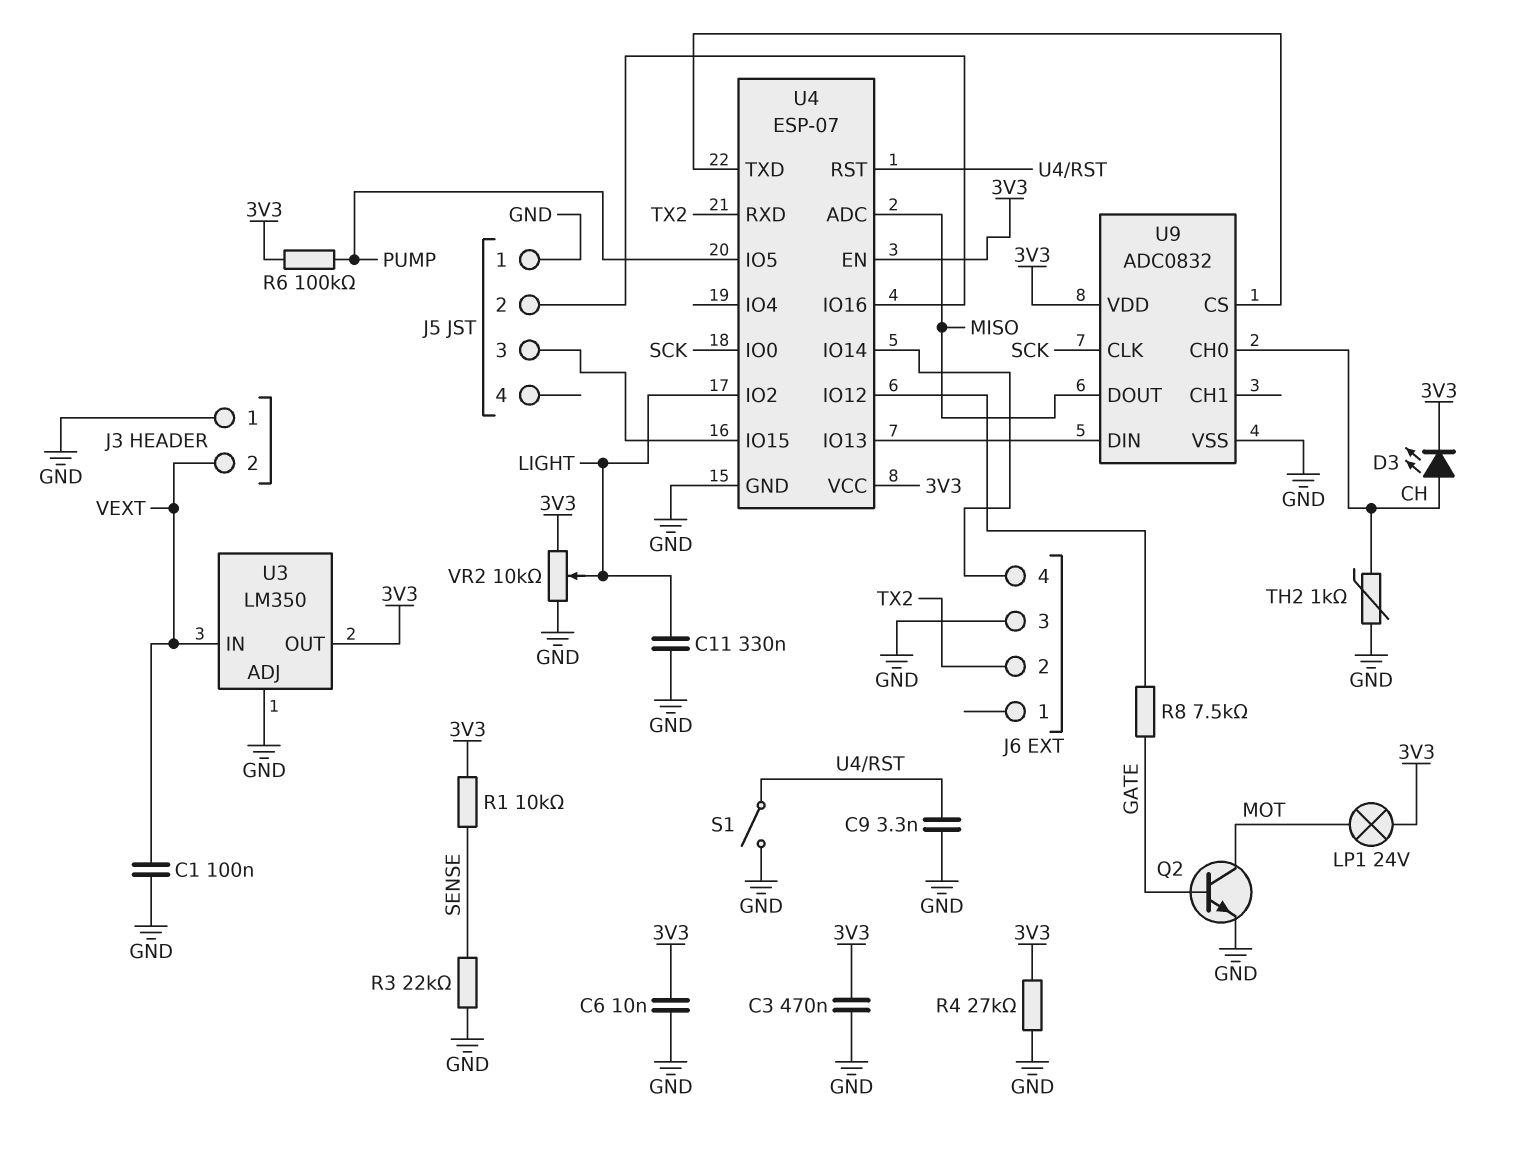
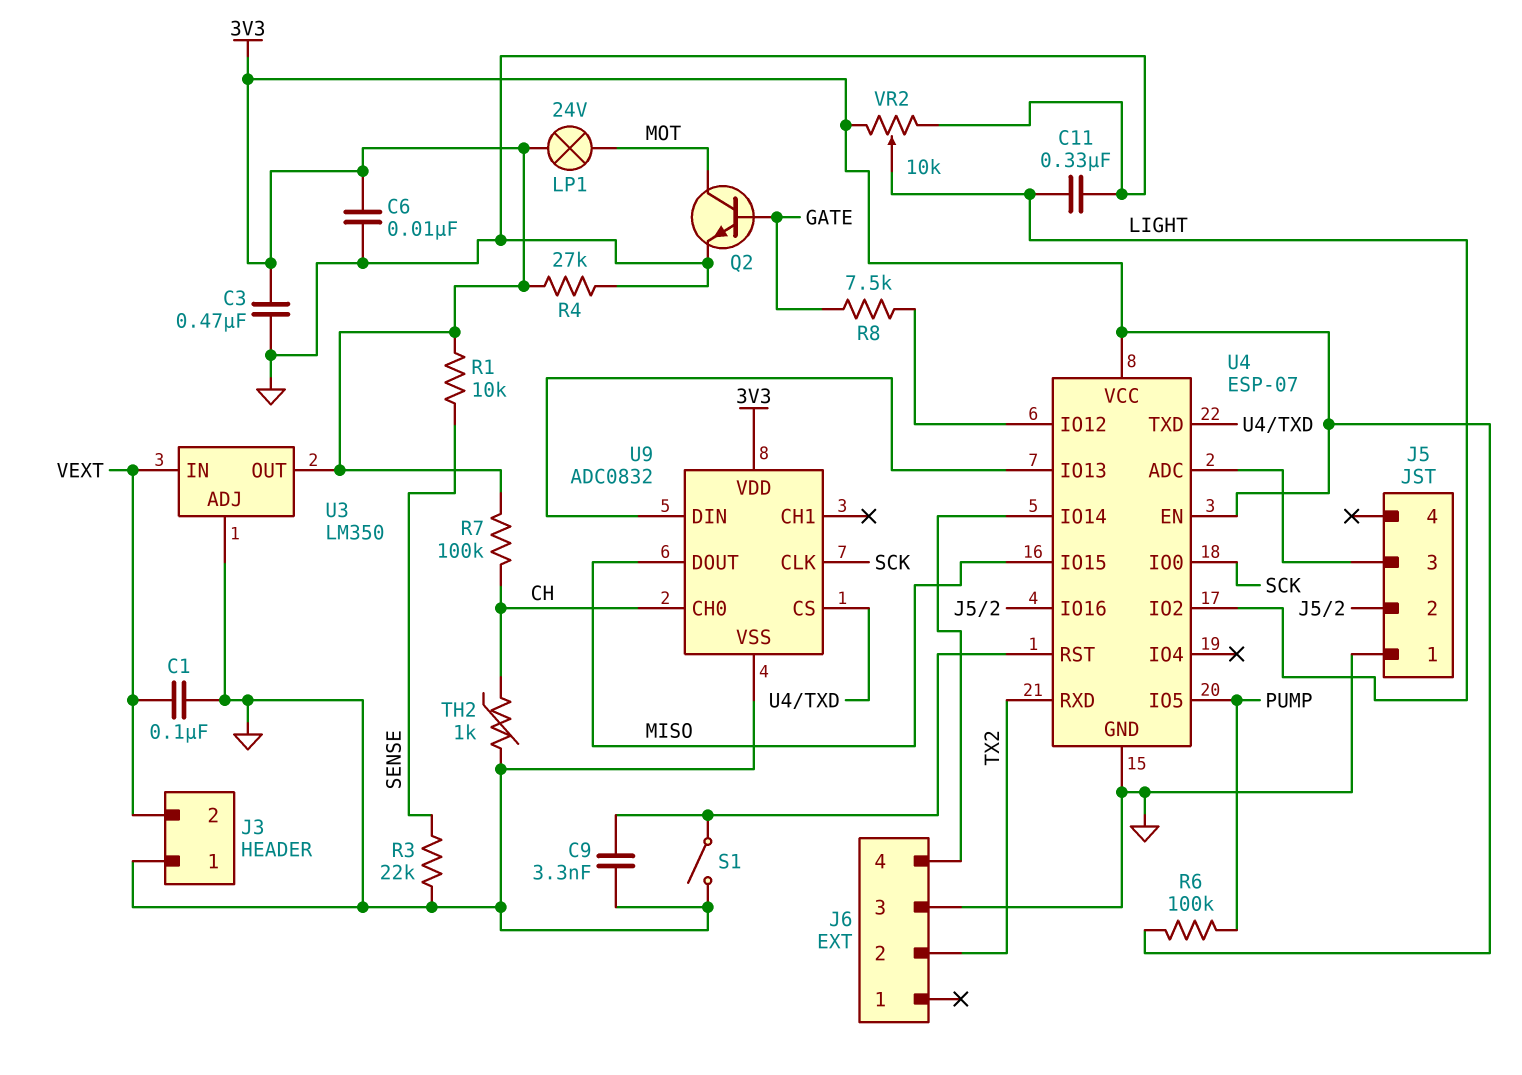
D3: LED (A CH, K 3V3) -> none
R7: none -> 100k (3V3, CH)
U4 pin ADC: MISO -> J5/3
U4 pin IO15: J5/3 -> MISO

